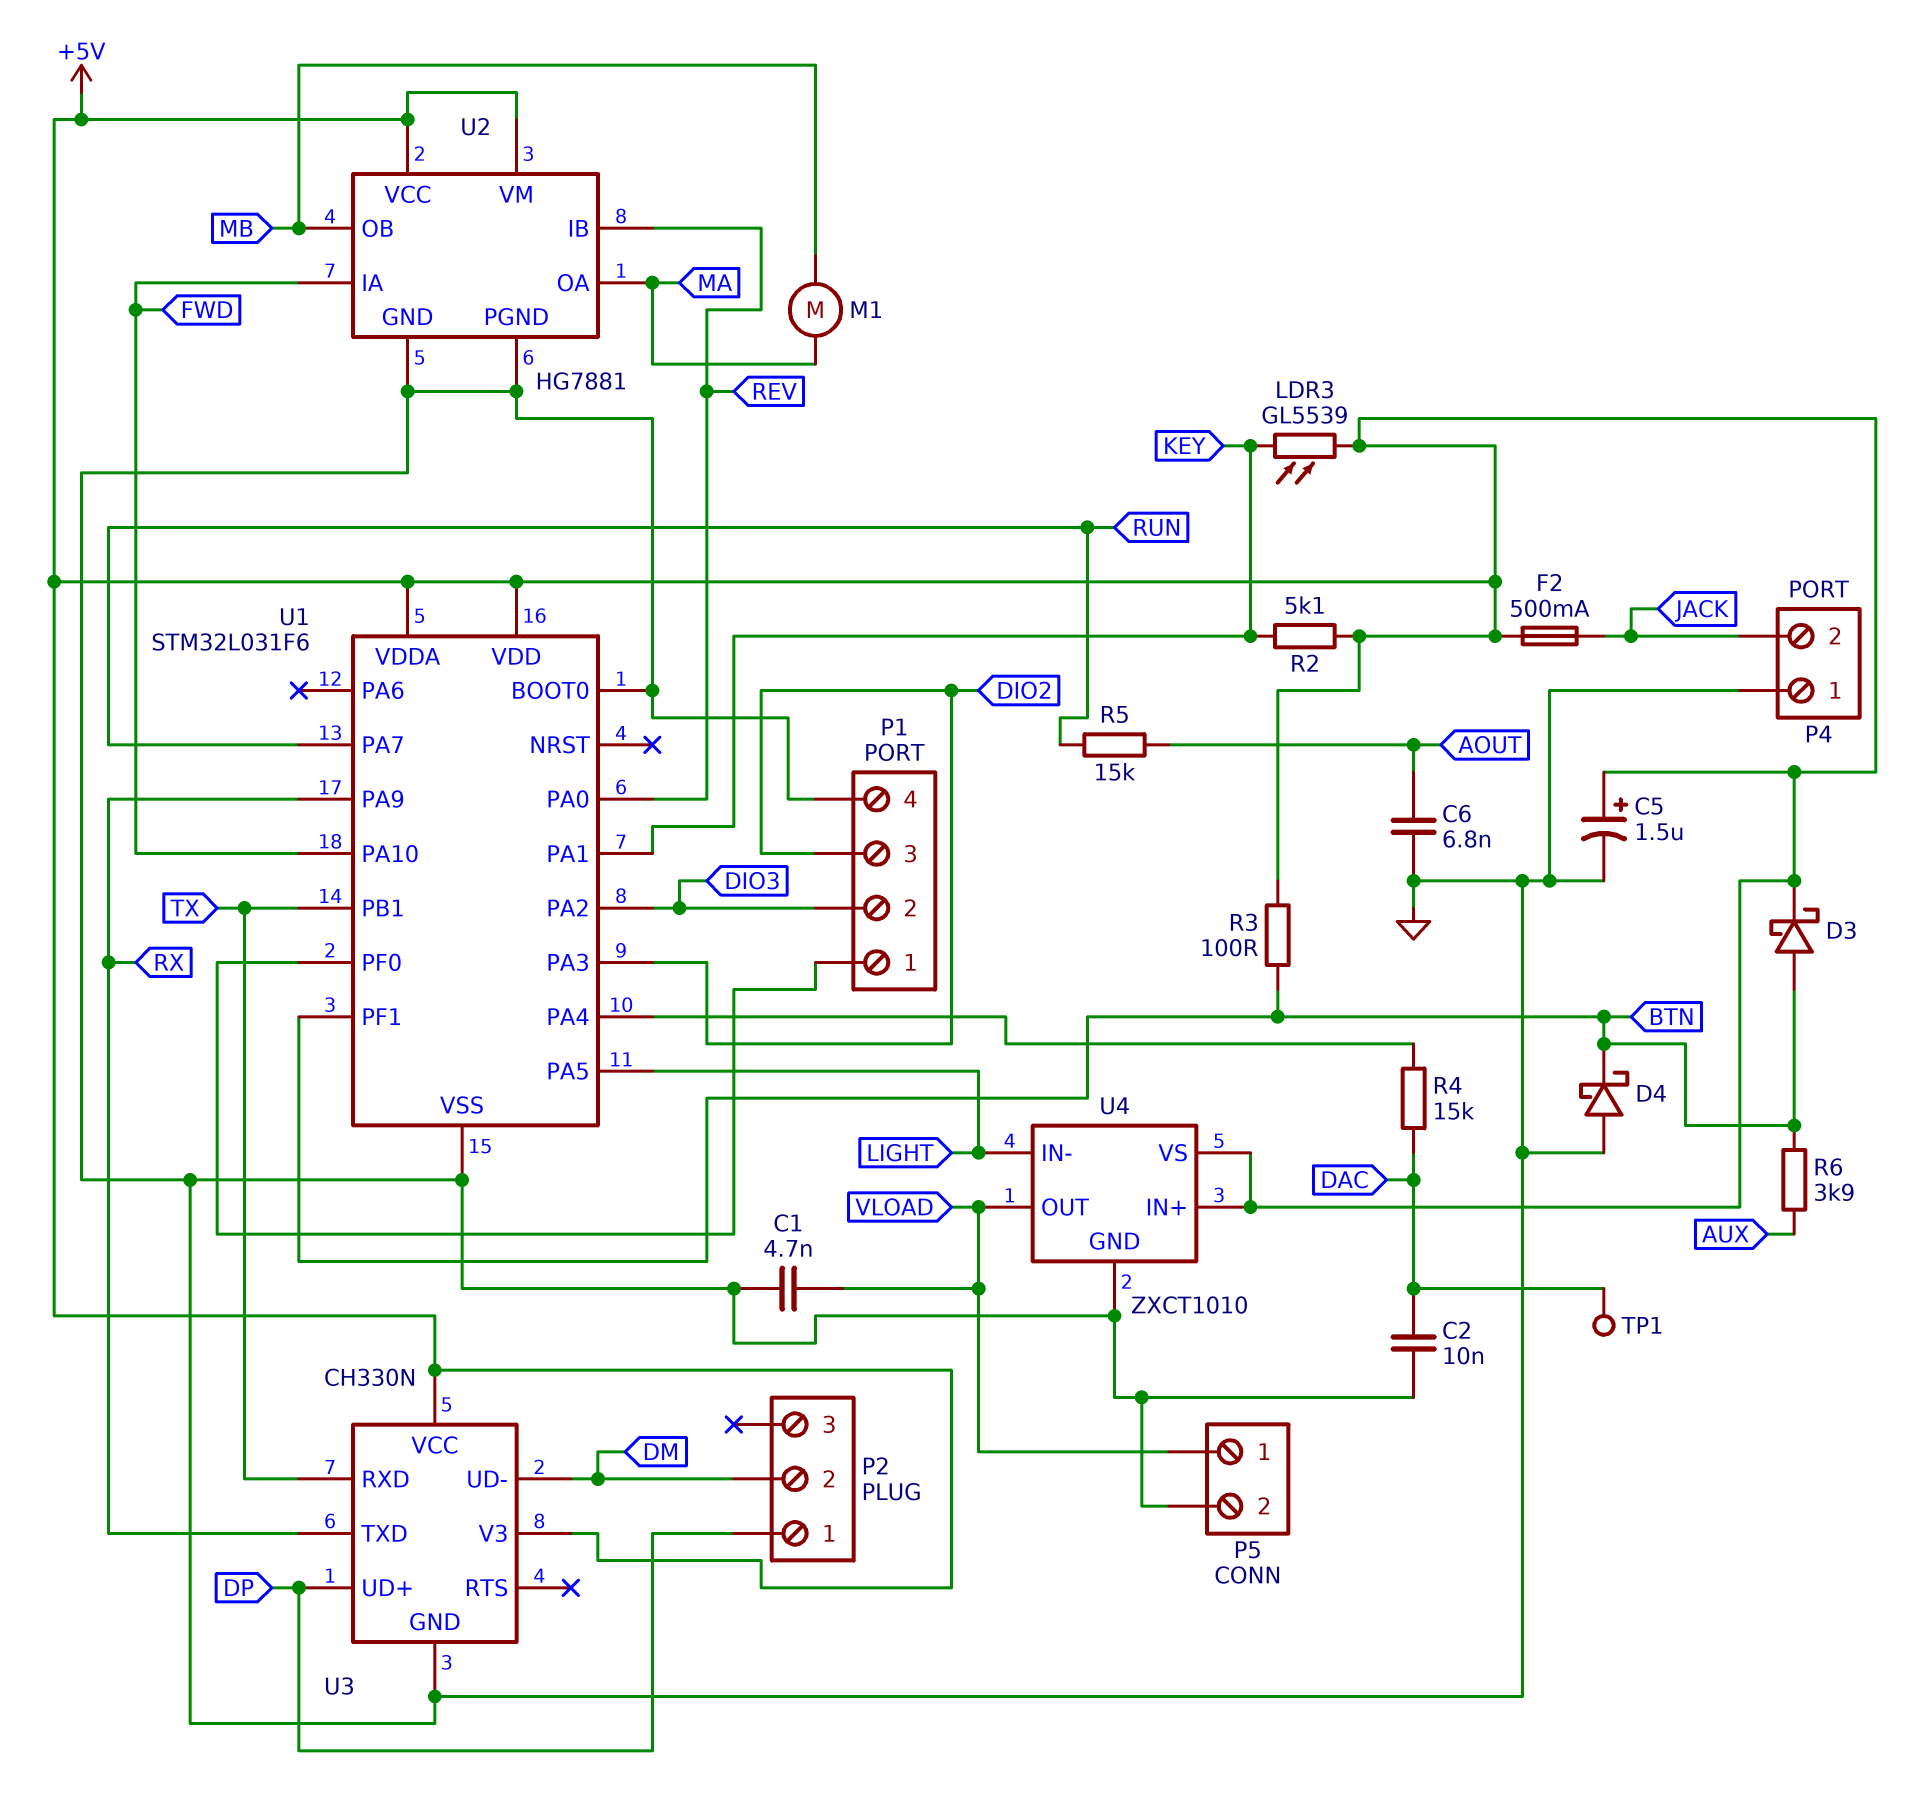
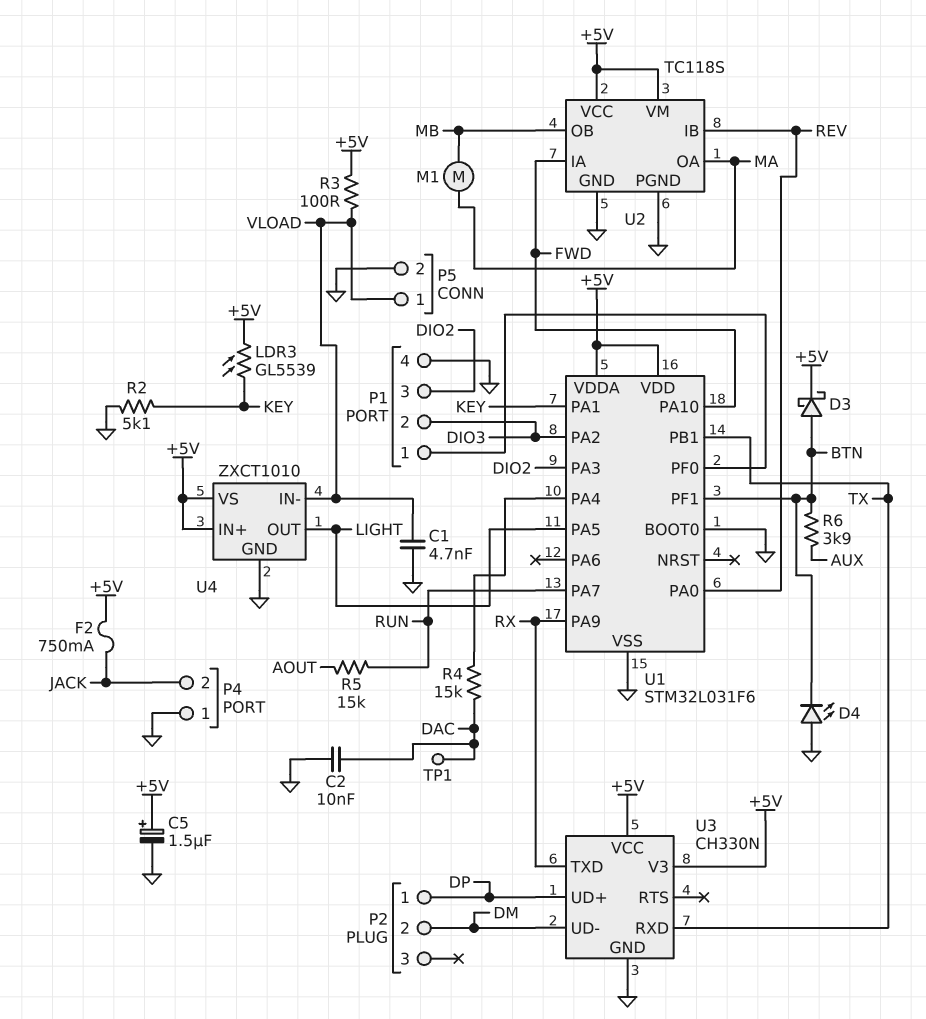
C6: 6.8nF (AOUT, GND) -> none
D4: schottky (A GND, K BTN) -> LED (A GND, K BTN)
F2: 500mA (+5V, JACK) -> 750mA (+5V, JACK)
R2: 5.1k (+5V, KEY) -> 5.1k (GND, KEY)
R3: 100 (+5V, BTN) -> 100 (+5V, VLOAD)
U2: HG7881 -> TC118S
U4 pin IN-: LIGHT -> VLOAD
U4 pin OUT: VLOAD -> LIGHT

